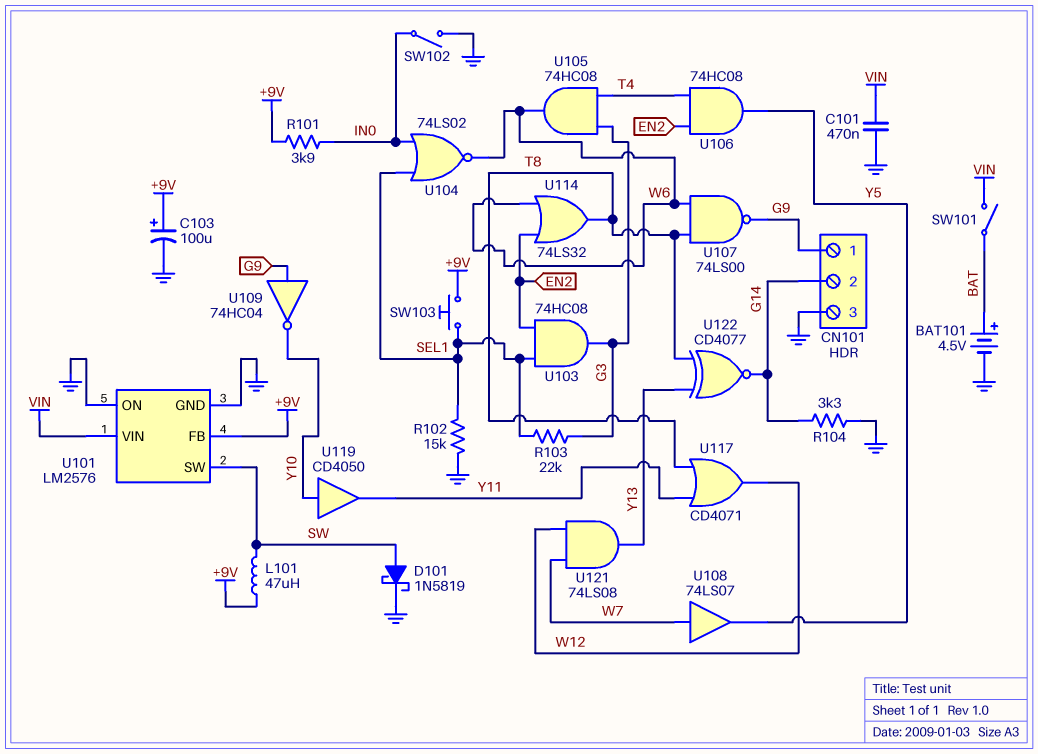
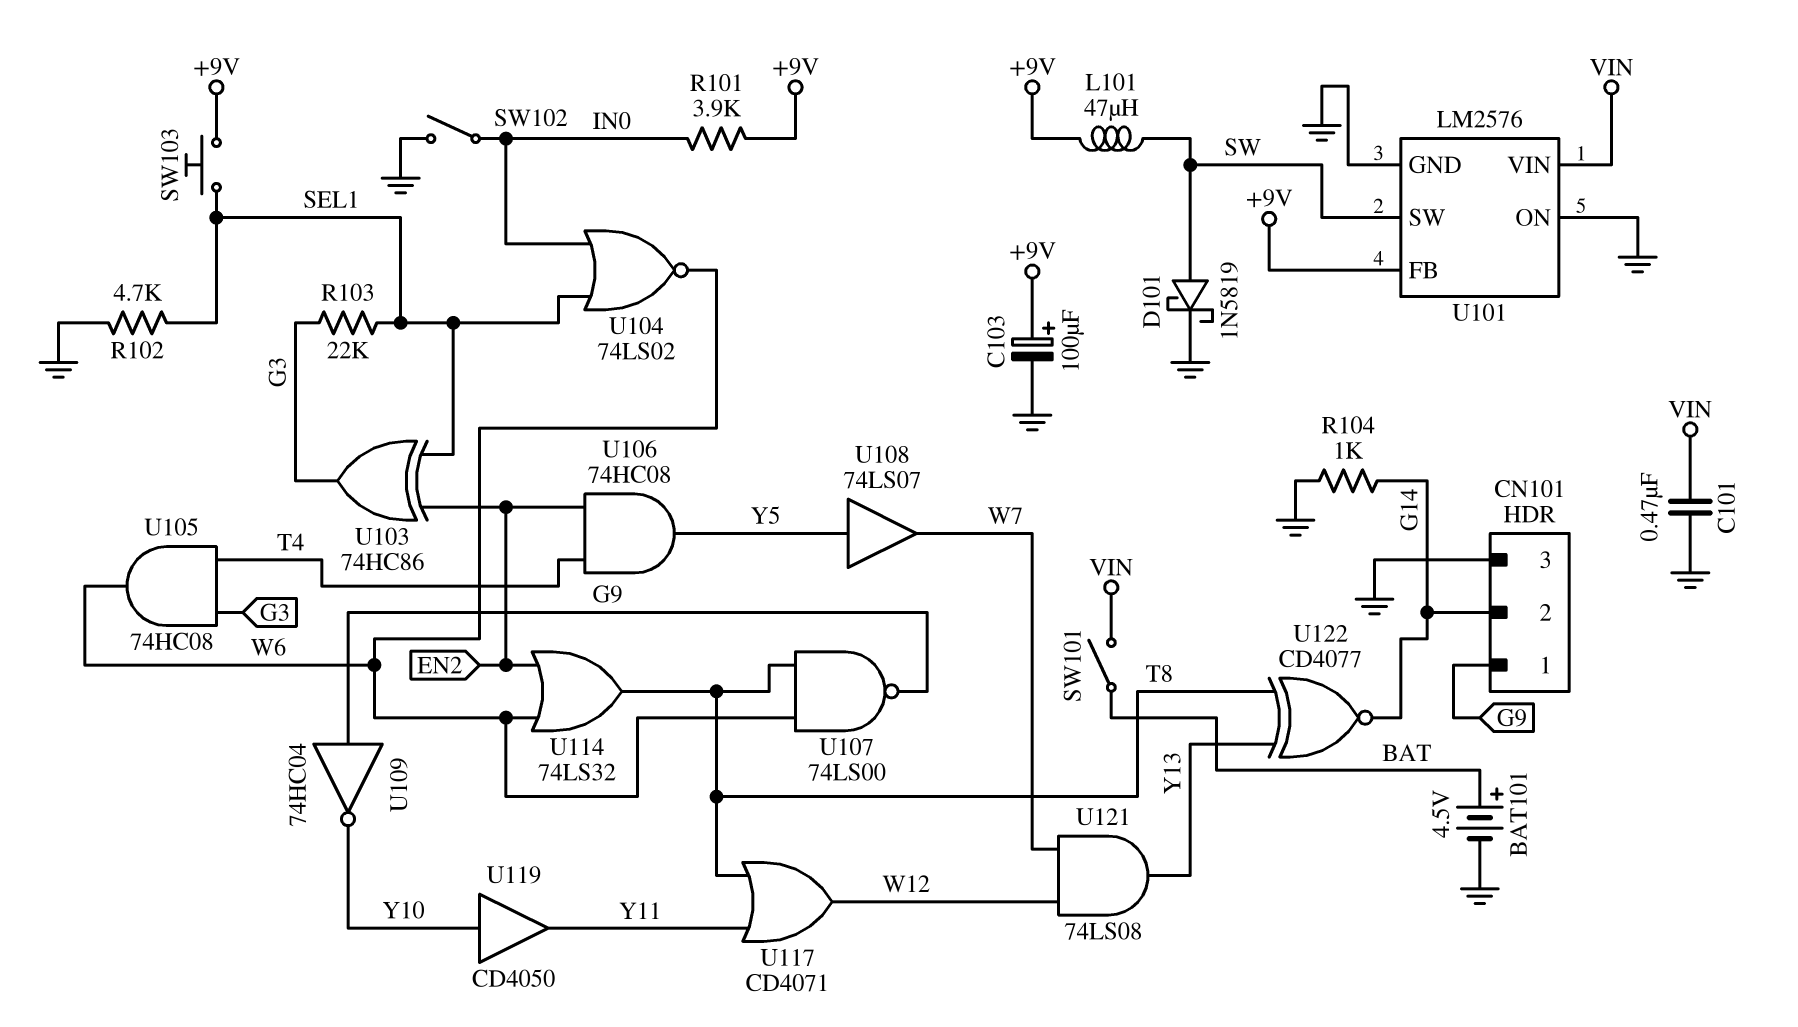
R102: 15k (GND, SEL1) -> 4.7k (GND, SEL1)
R104: 3.3k (G14, GND) -> 1k (G14, GND)
U103: AND 74HC08 (in EN2, in SEL1, out G3) -> XOR 74HC86 (in EN2, in SEL1, out G3)
U108: buffer 74LS07 (in W7, out Y5) -> buffer 74LS07 (in Y5, out W7)

